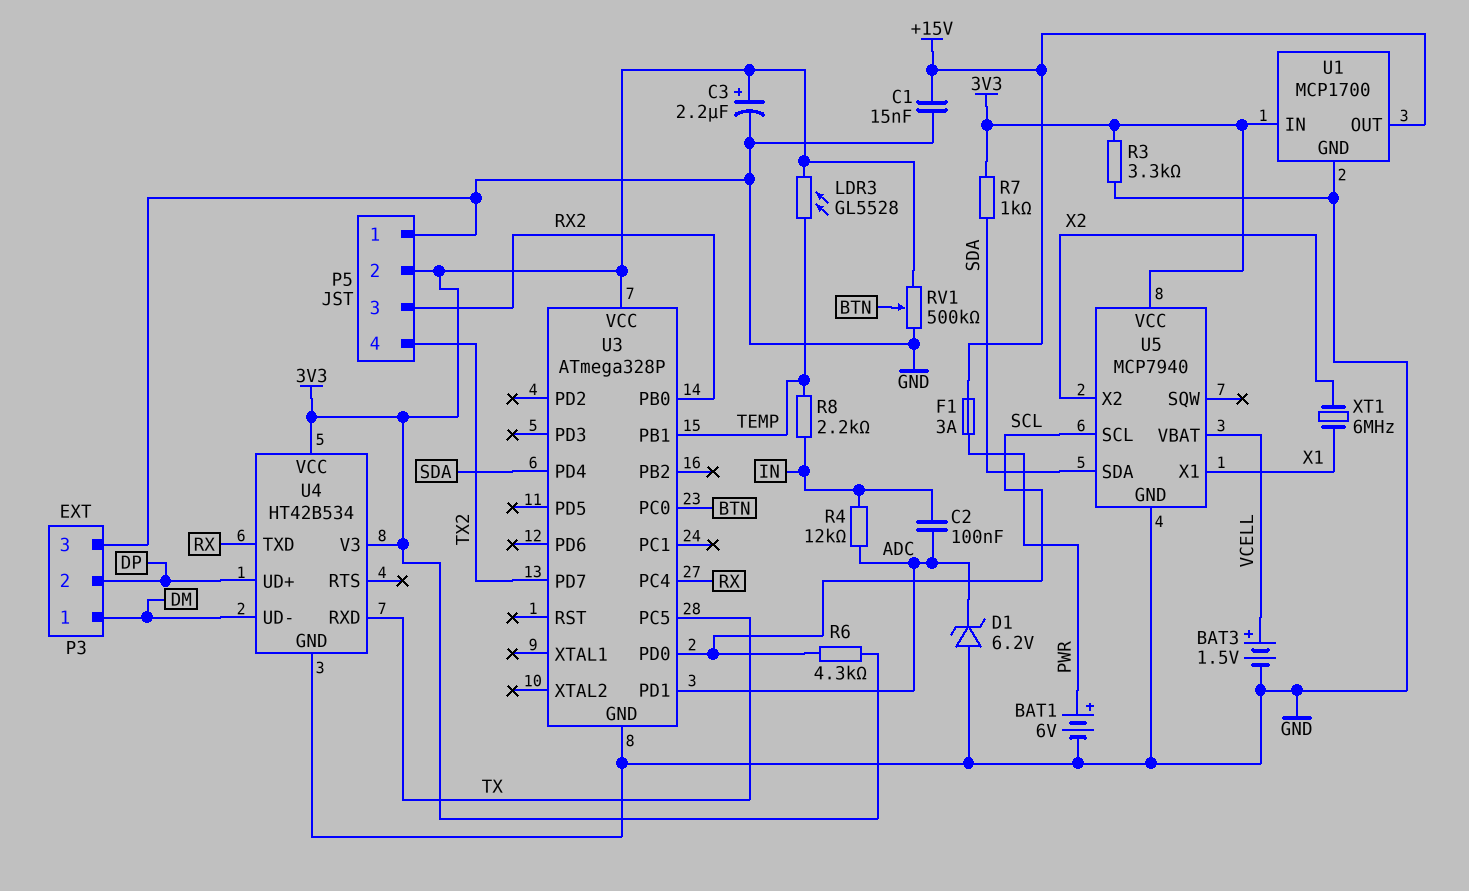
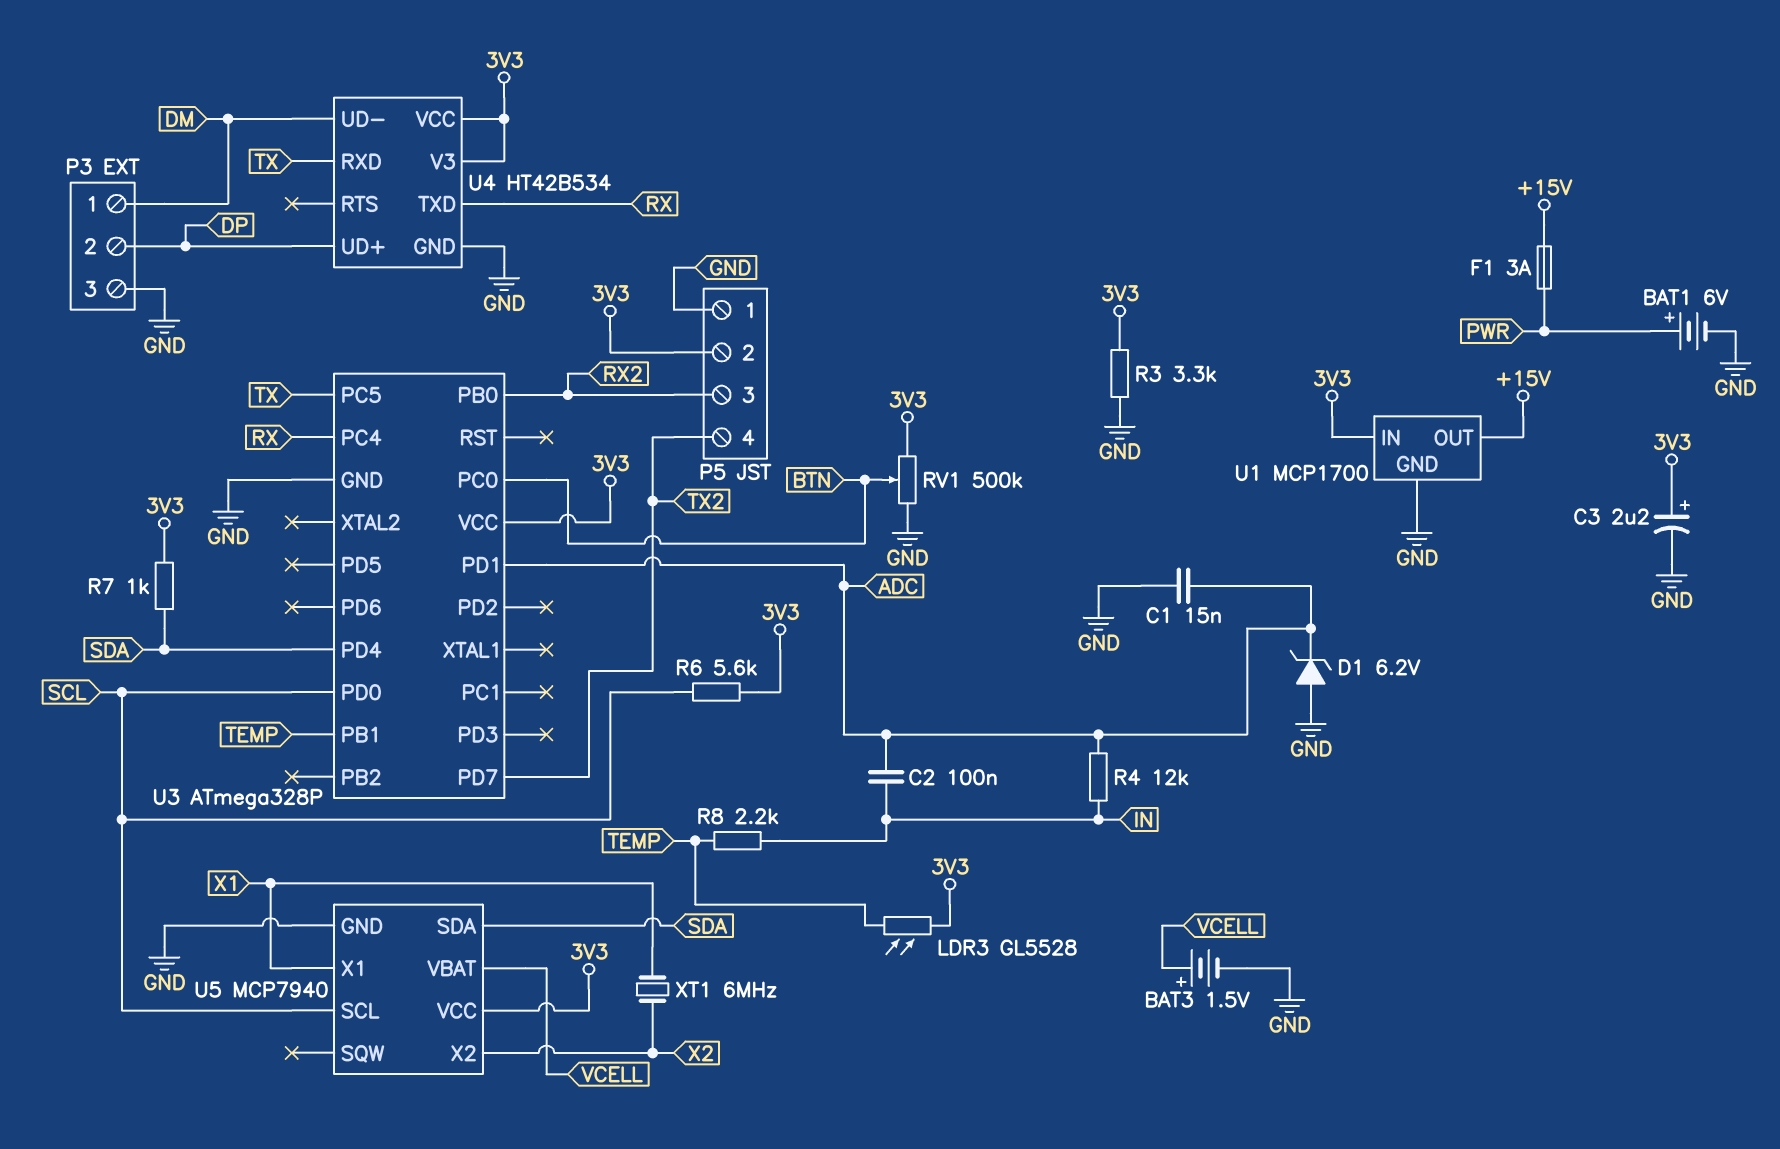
C1: 15nF (+15V, GND) -> 15nF (ADC, GND)
R6: 4.3k (3V3, SCL) -> 5.6k (3V3, SCL)

